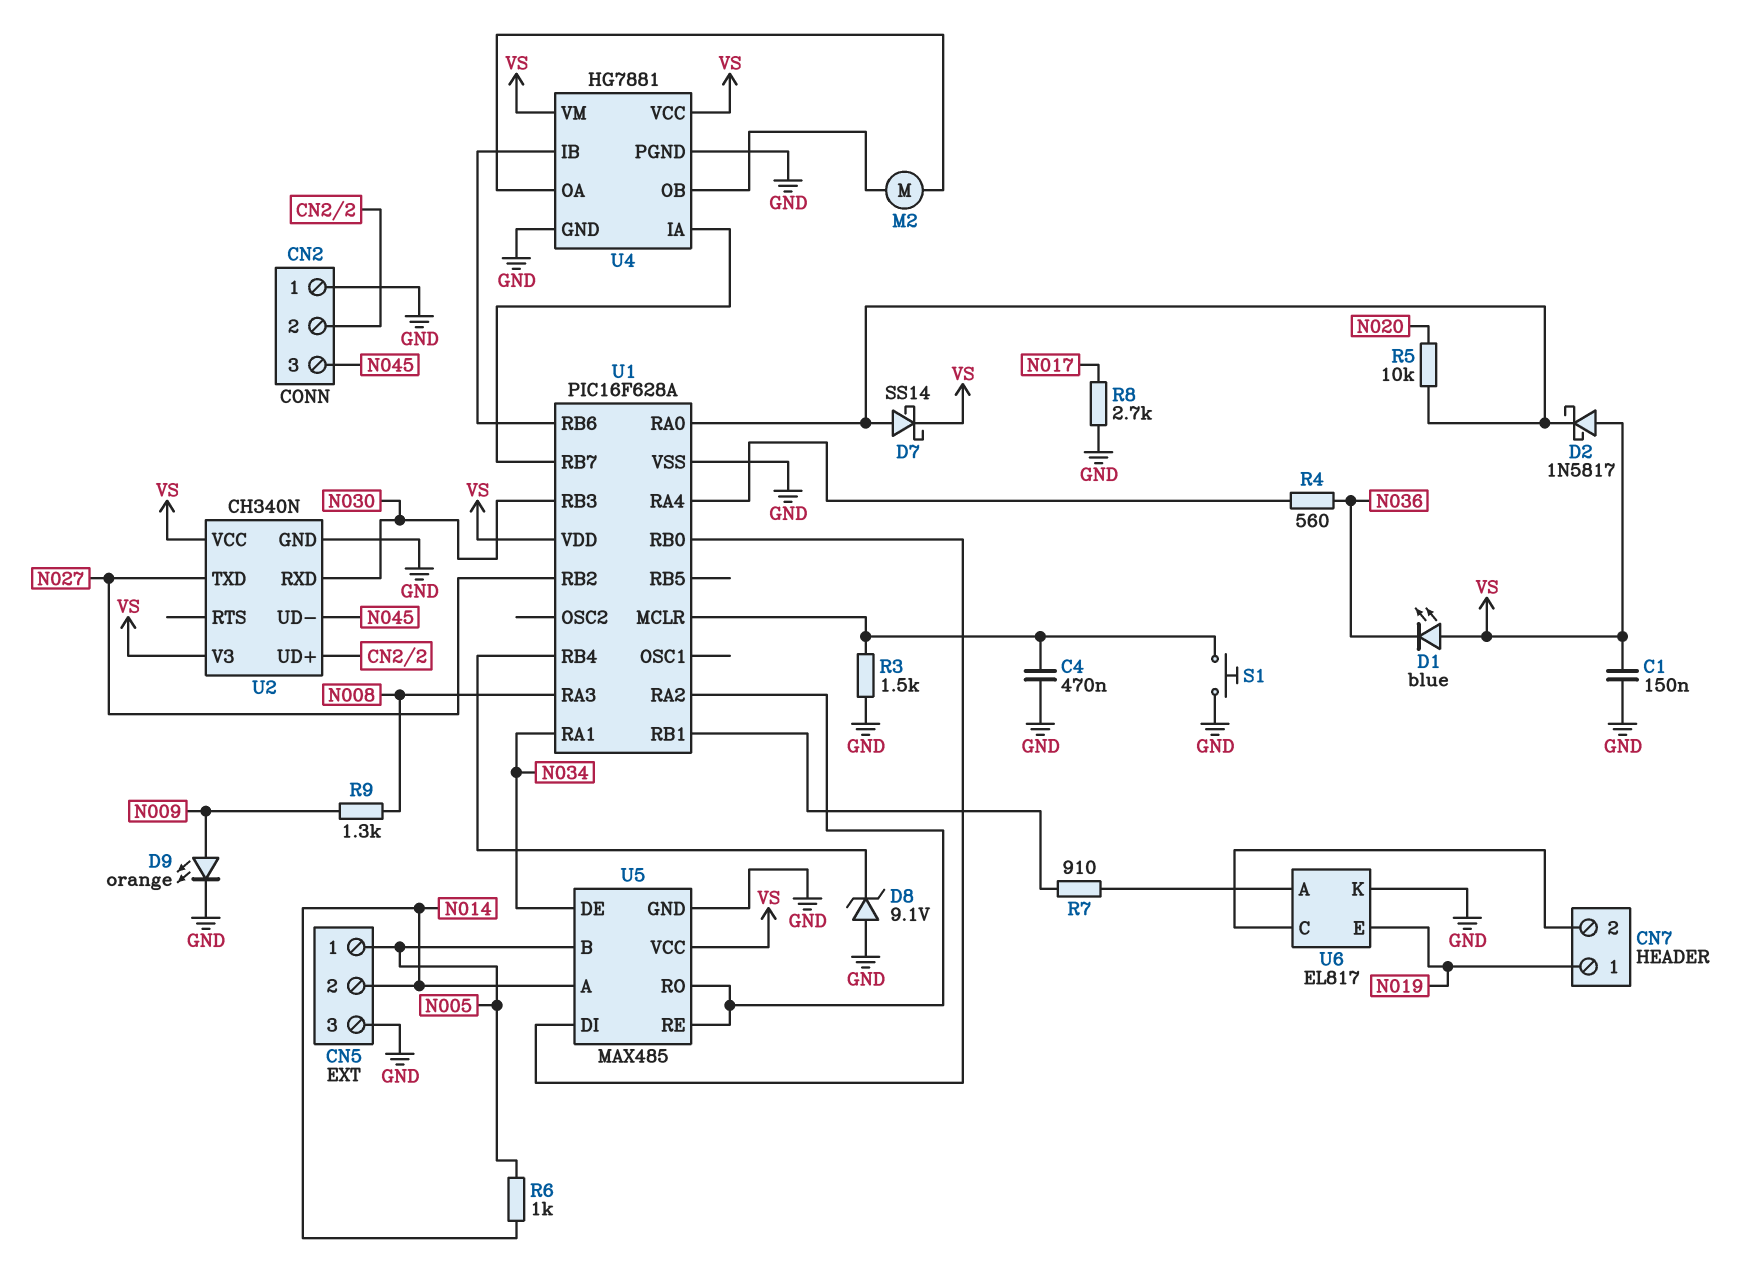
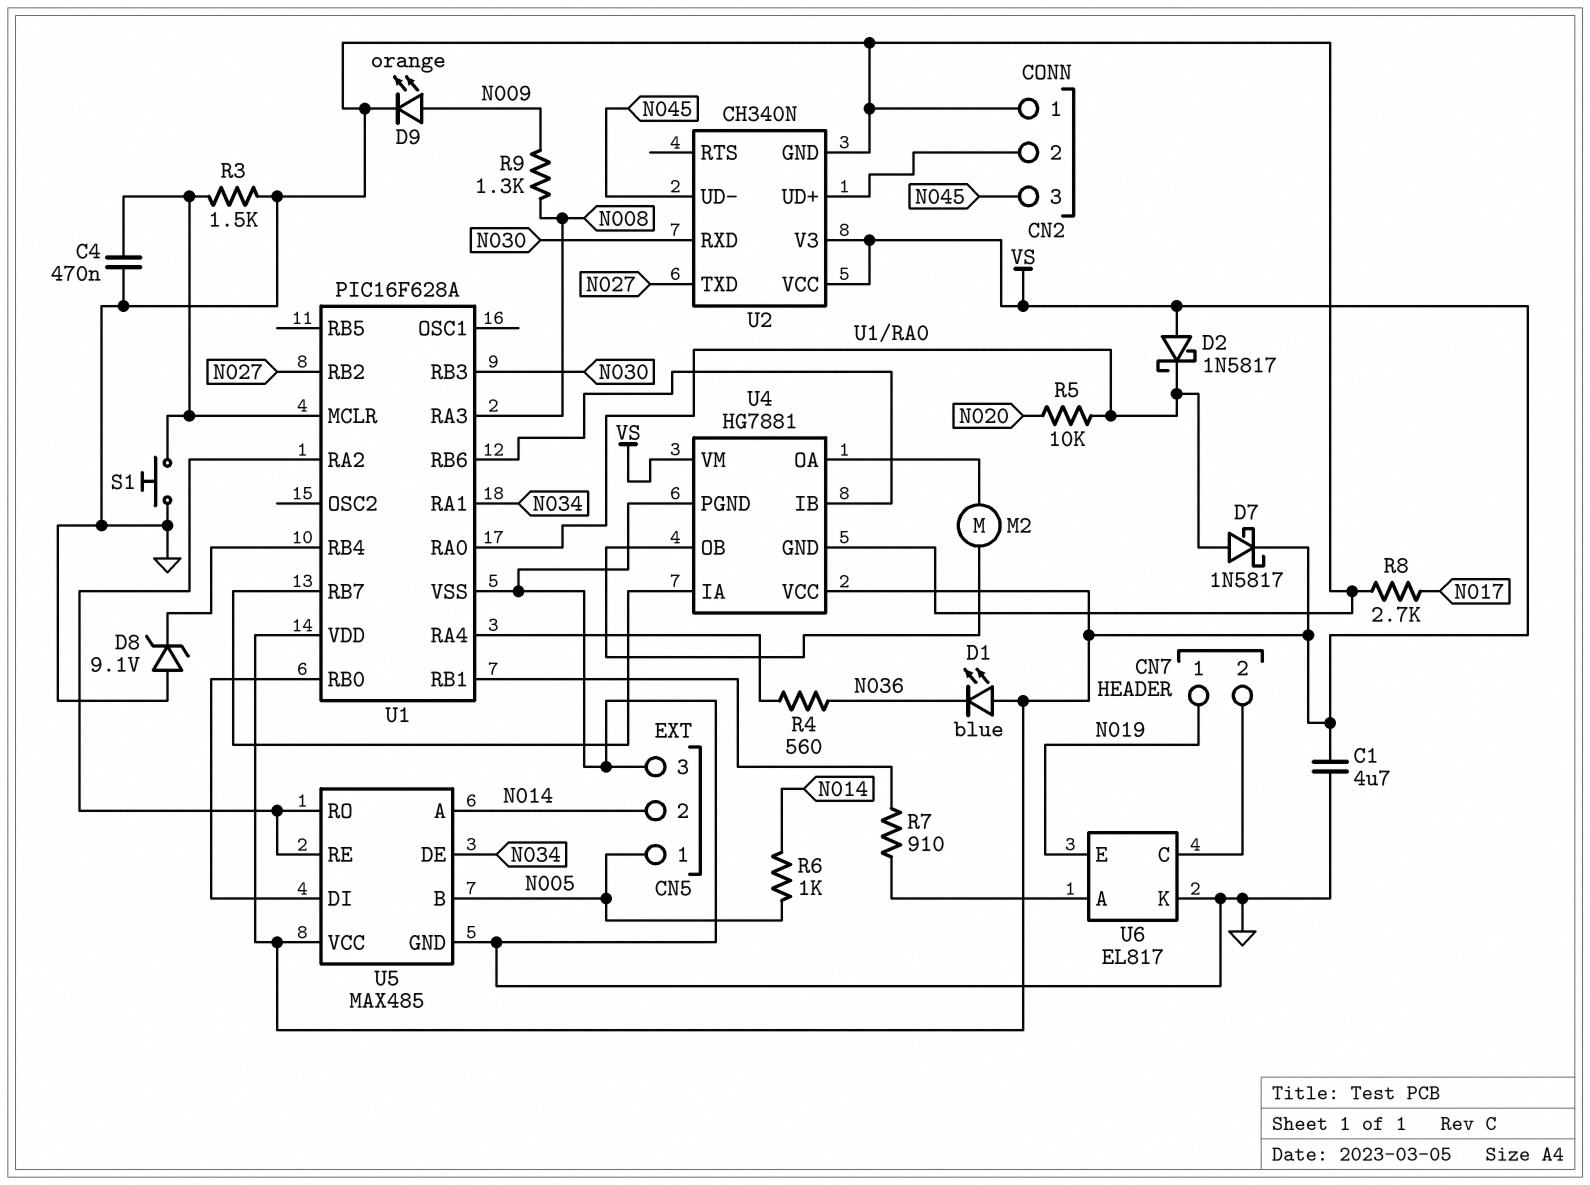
C1: 150nF (GND, VS) -> 4.7uF (GND, VS)
D7: schottky SS14 (A U1/RA0, K VS) -> schottky 1N5817 (A U1/RA0, K VS)

